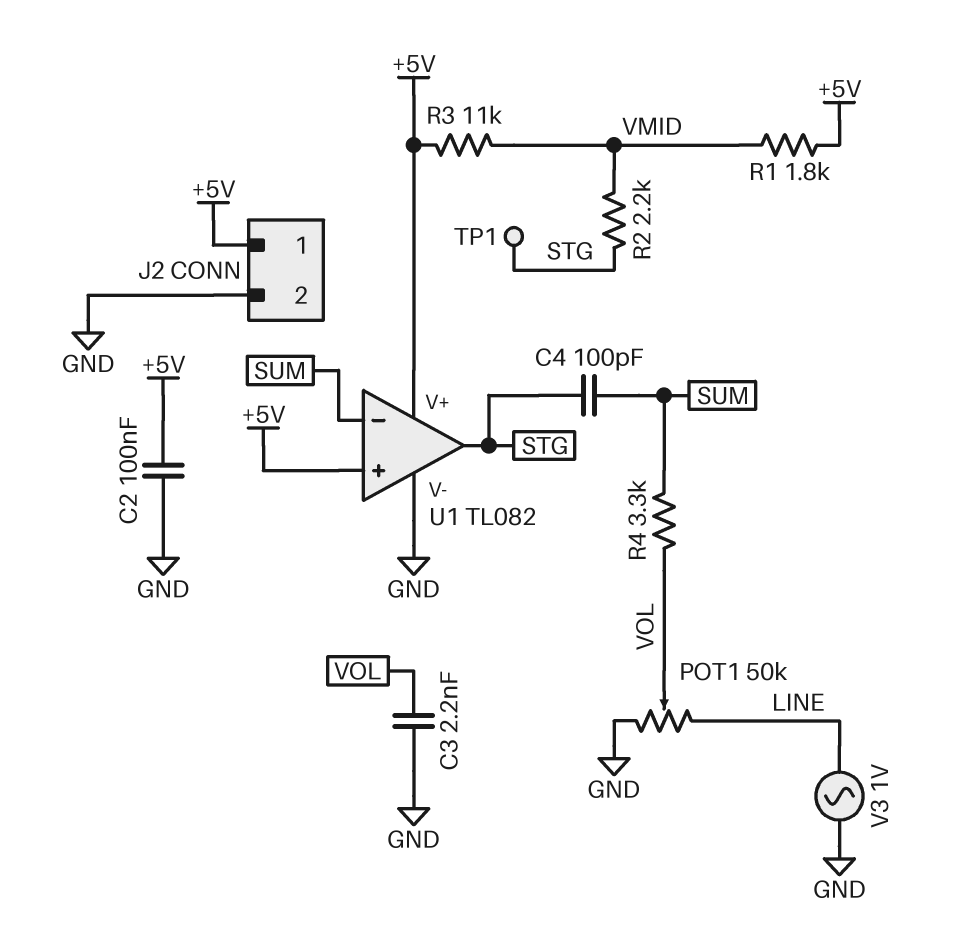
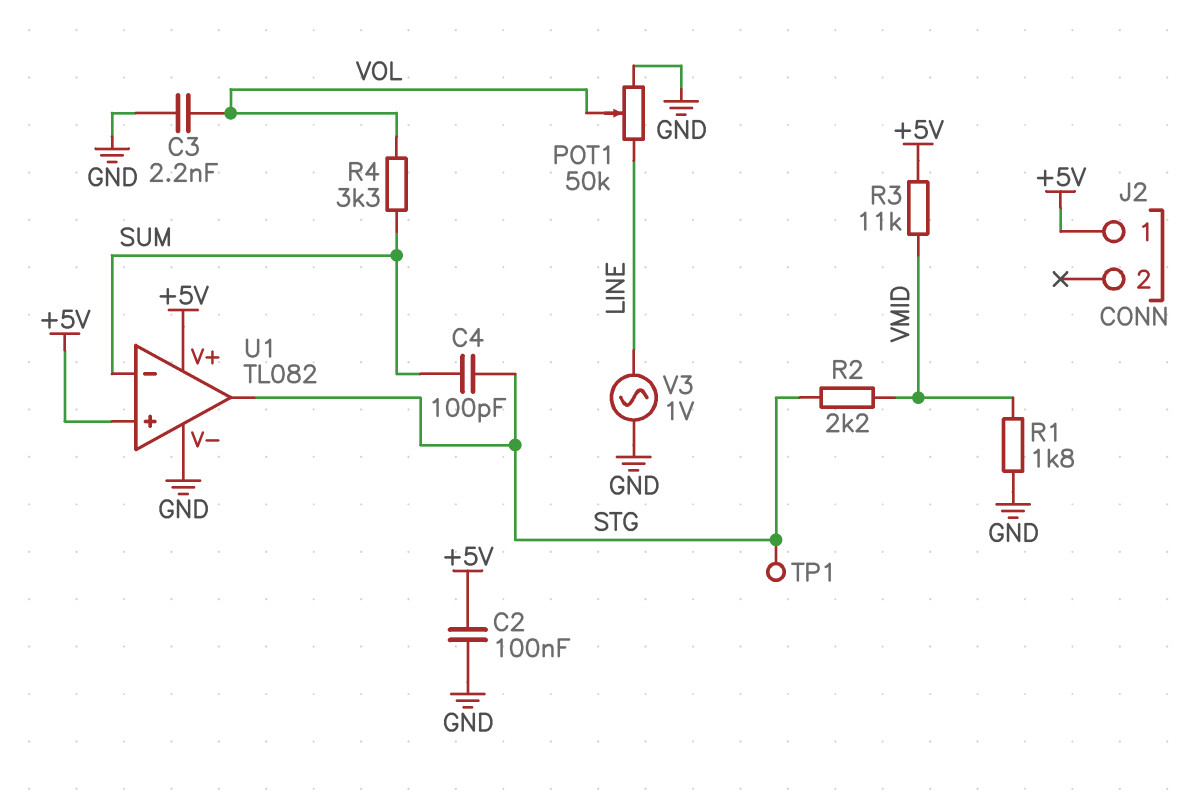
J2 pin 2: GND -> none
R1: 1.8k (+5V, VMID) -> 1.8k (GND, VMID)

